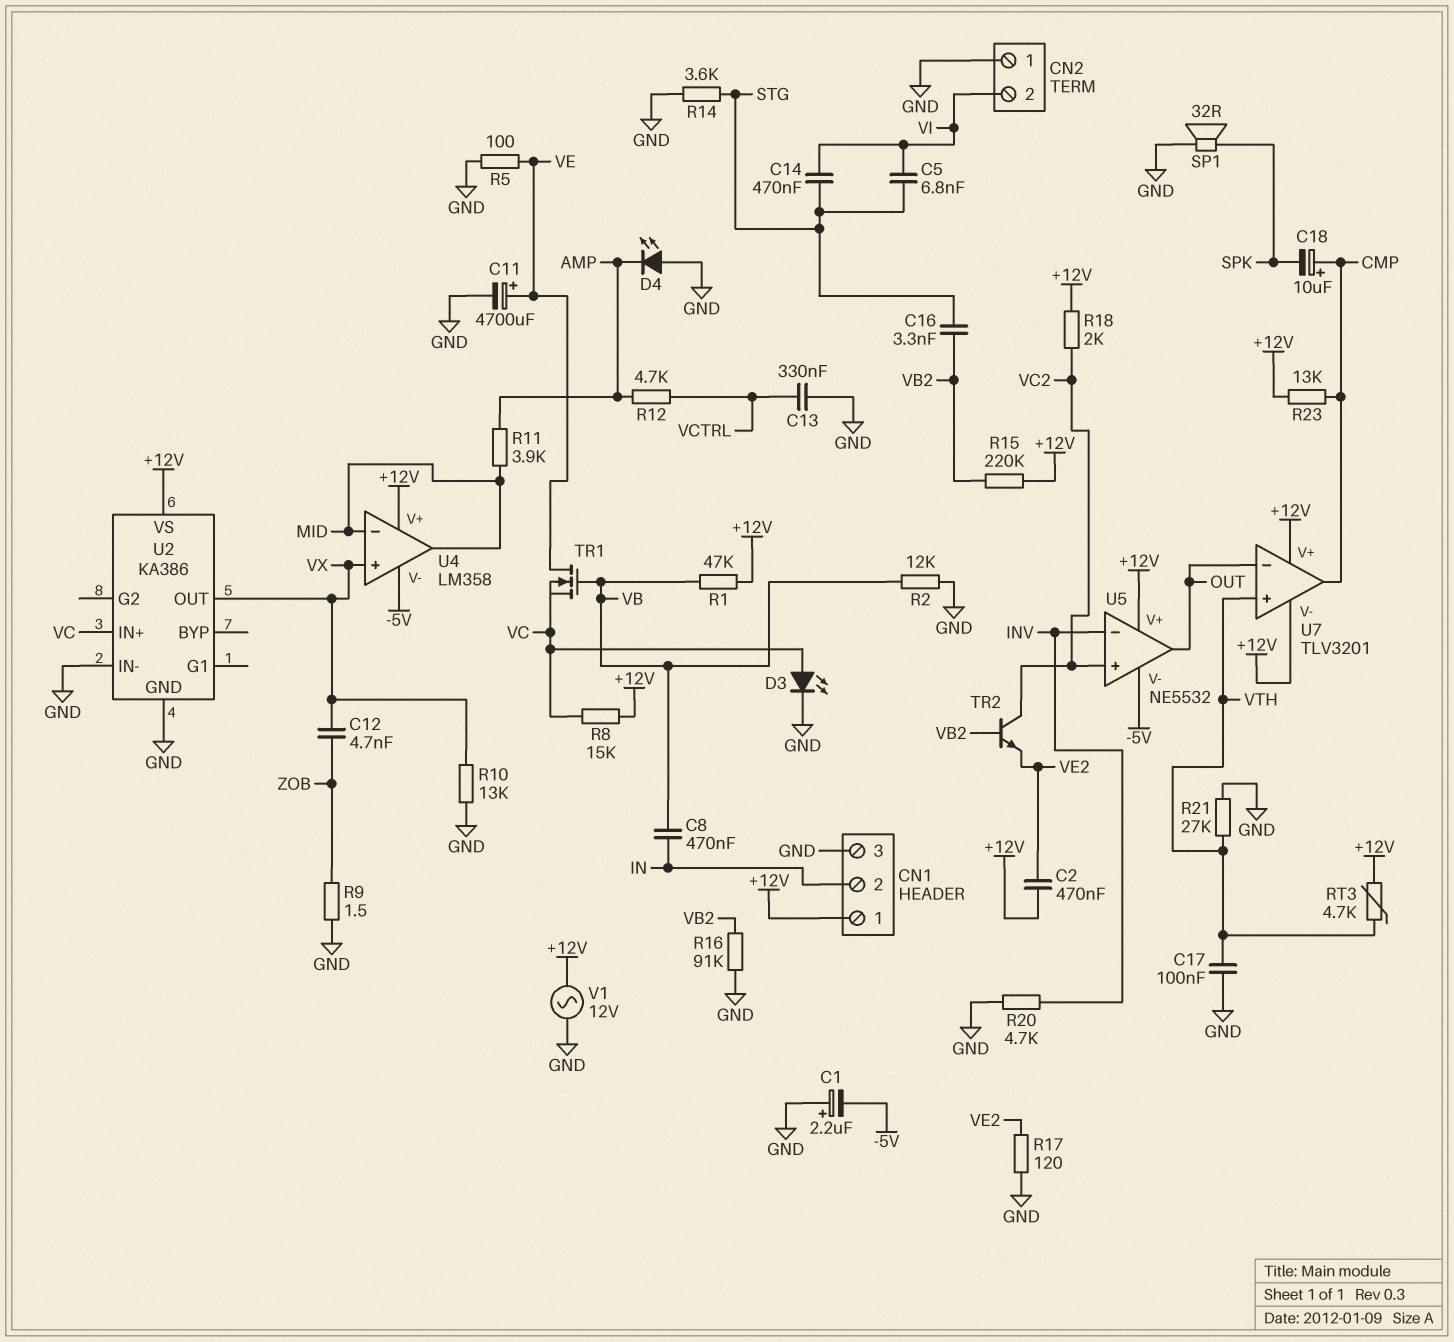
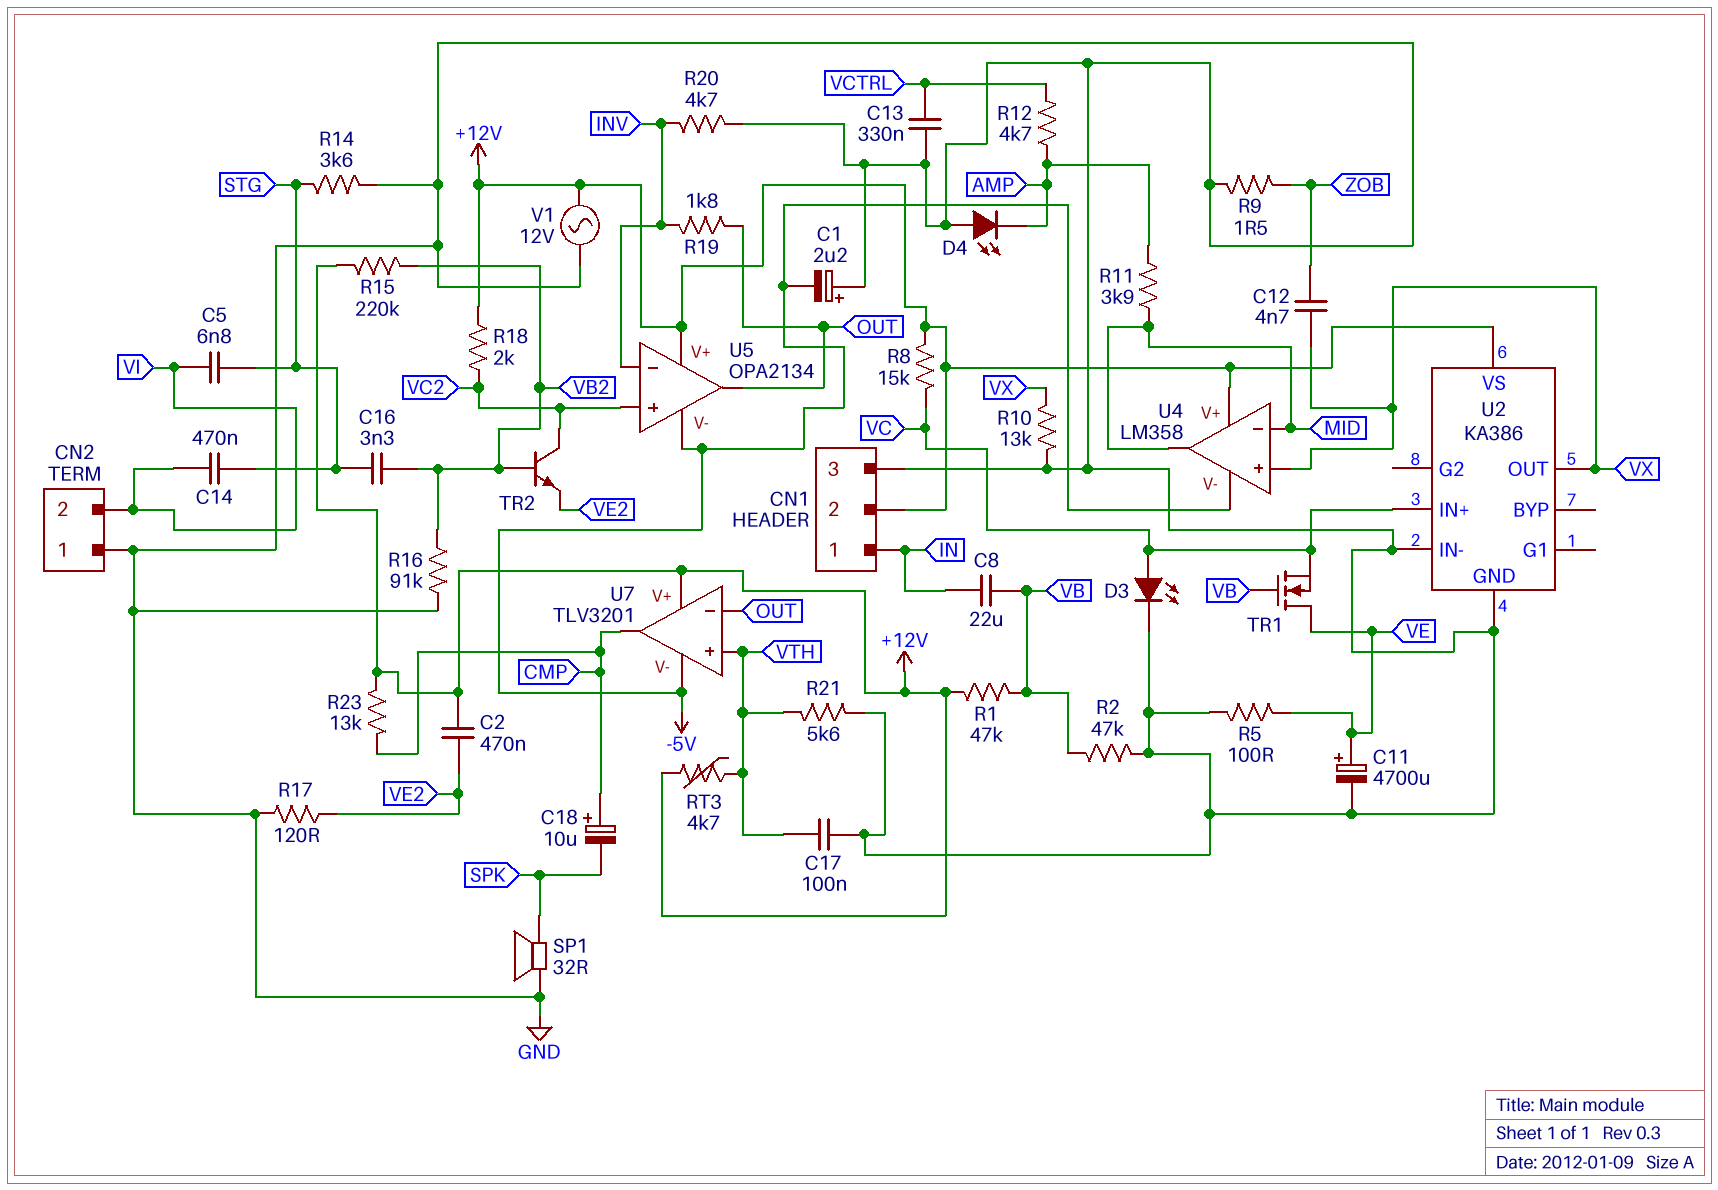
C8: 470nF (IN, VB) -> 22uF (IN, VB)
CN1 pin 1: +12V -> IN
CN1 pin 2: IN -> +12V
R2: 12k (GND, VB) -> 47k (GND, VB)
R19: none -> 1.8k (INV, OUT)
R21: 27k (GND, VTH) -> 5.6k (GND, VTH)
U5: NE5532 -> OPA2134
U7 pin V-: +12V -> -5V

